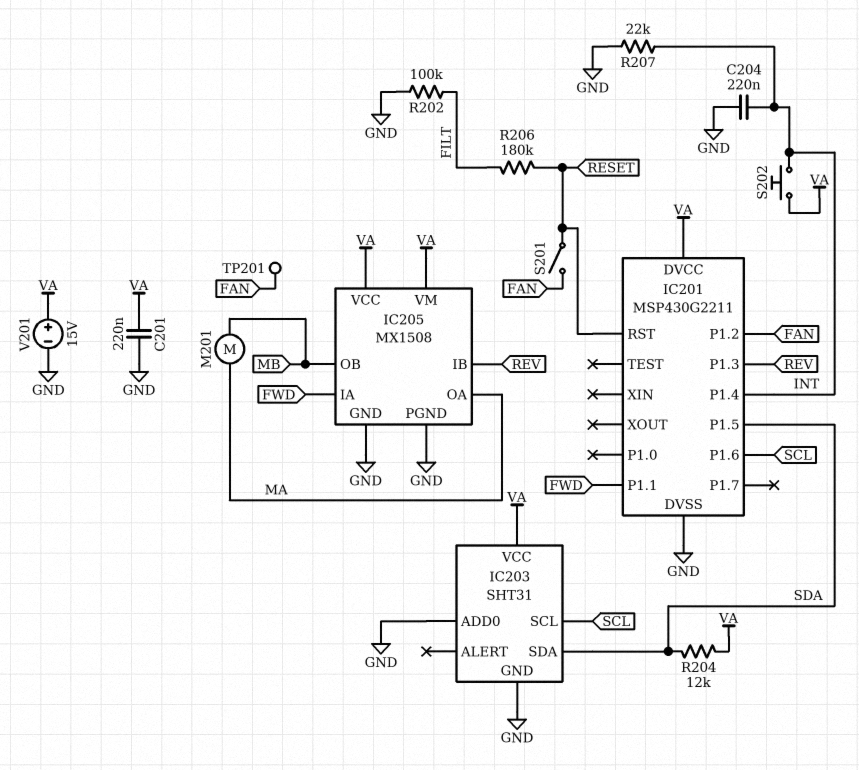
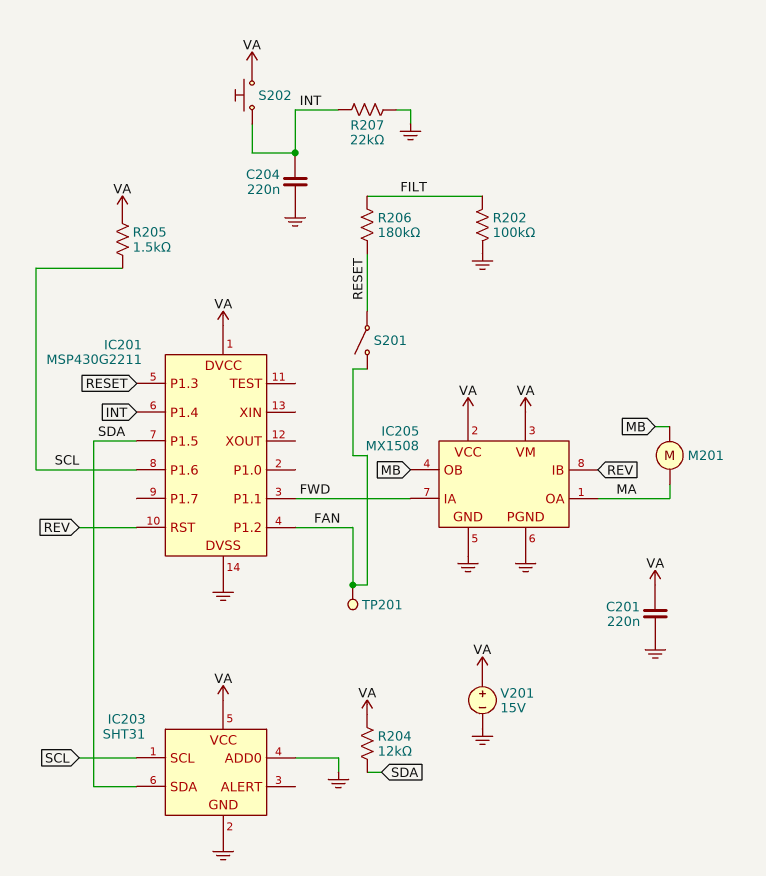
IC201 pin P1.3: REV -> RESET
IC201 pin RST: RESET -> REV
R205: none -> 1.5k (SCL, VA)

